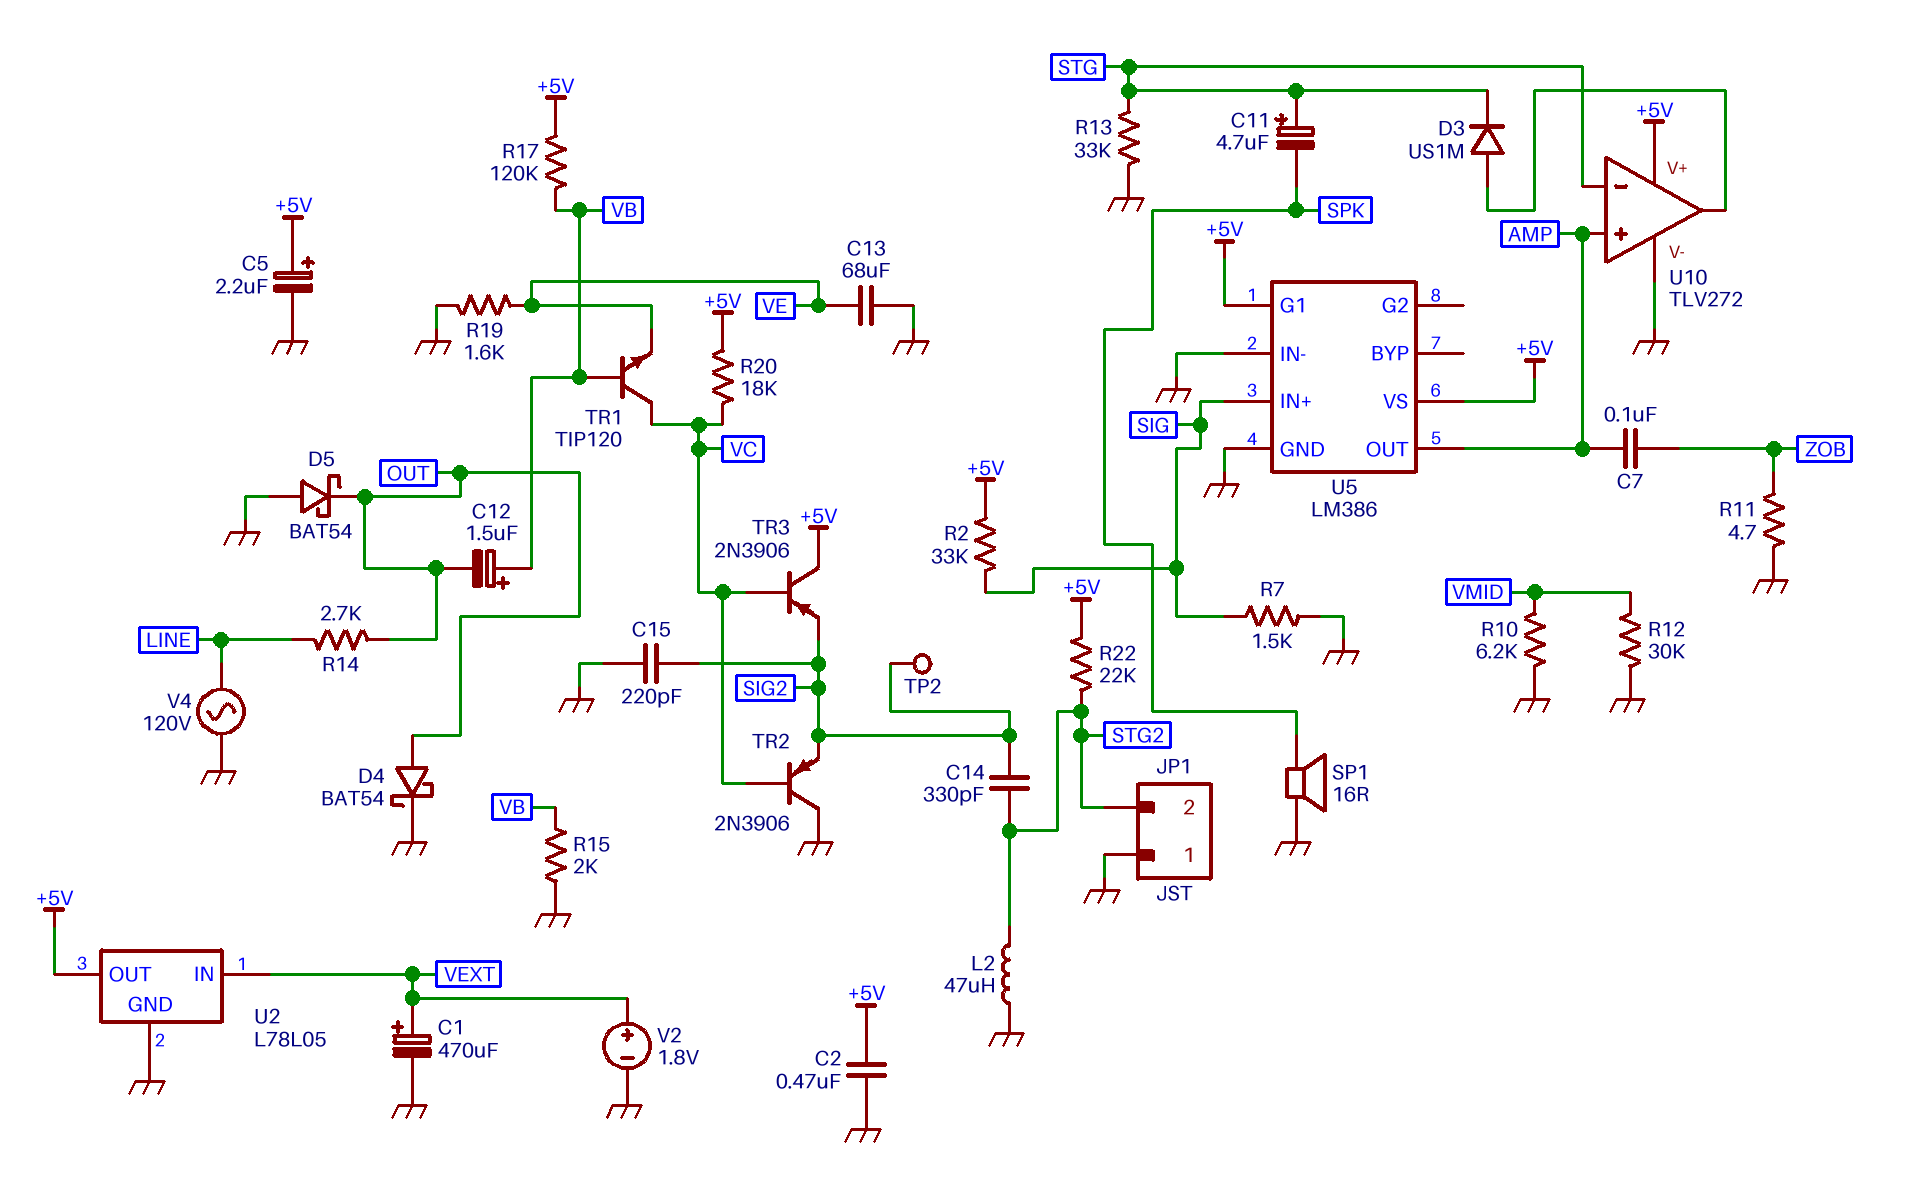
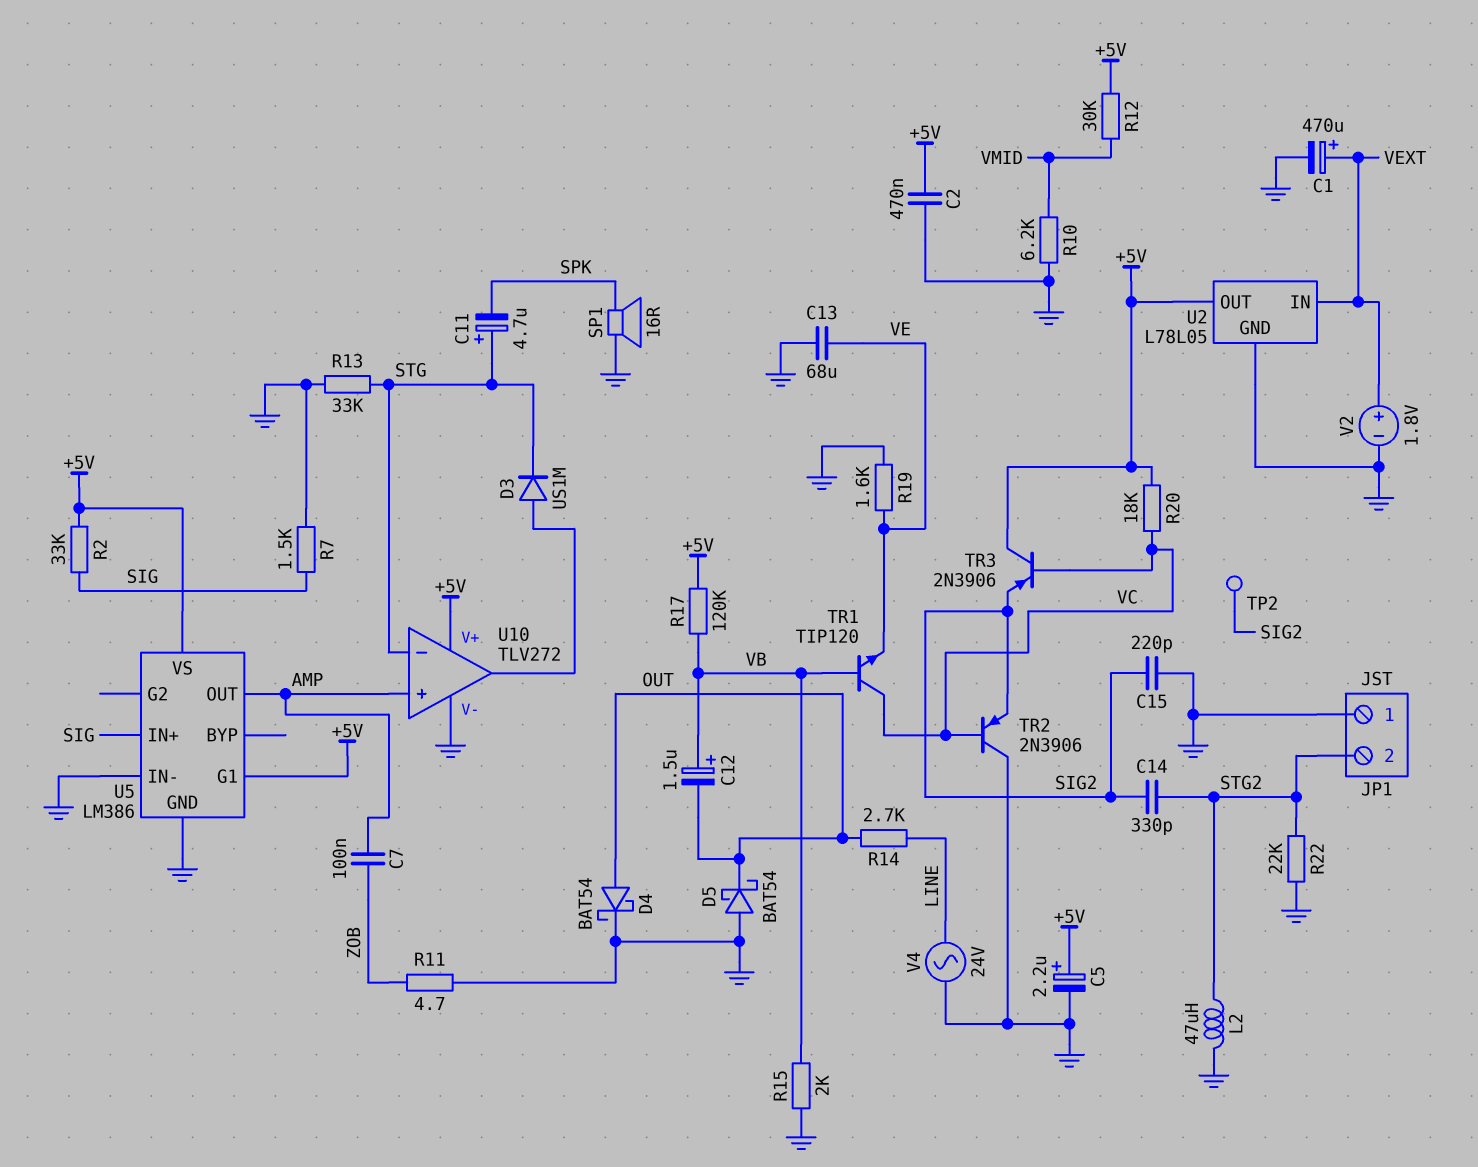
R12: 30k (GND, VMID) -> 30k (+5V, VMID)
R22: 22k (+5V, STG2) -> 22k (GND, STG2)
V4: AC 120V (GND, LINE) -> AC 24V (GND, LINE)

